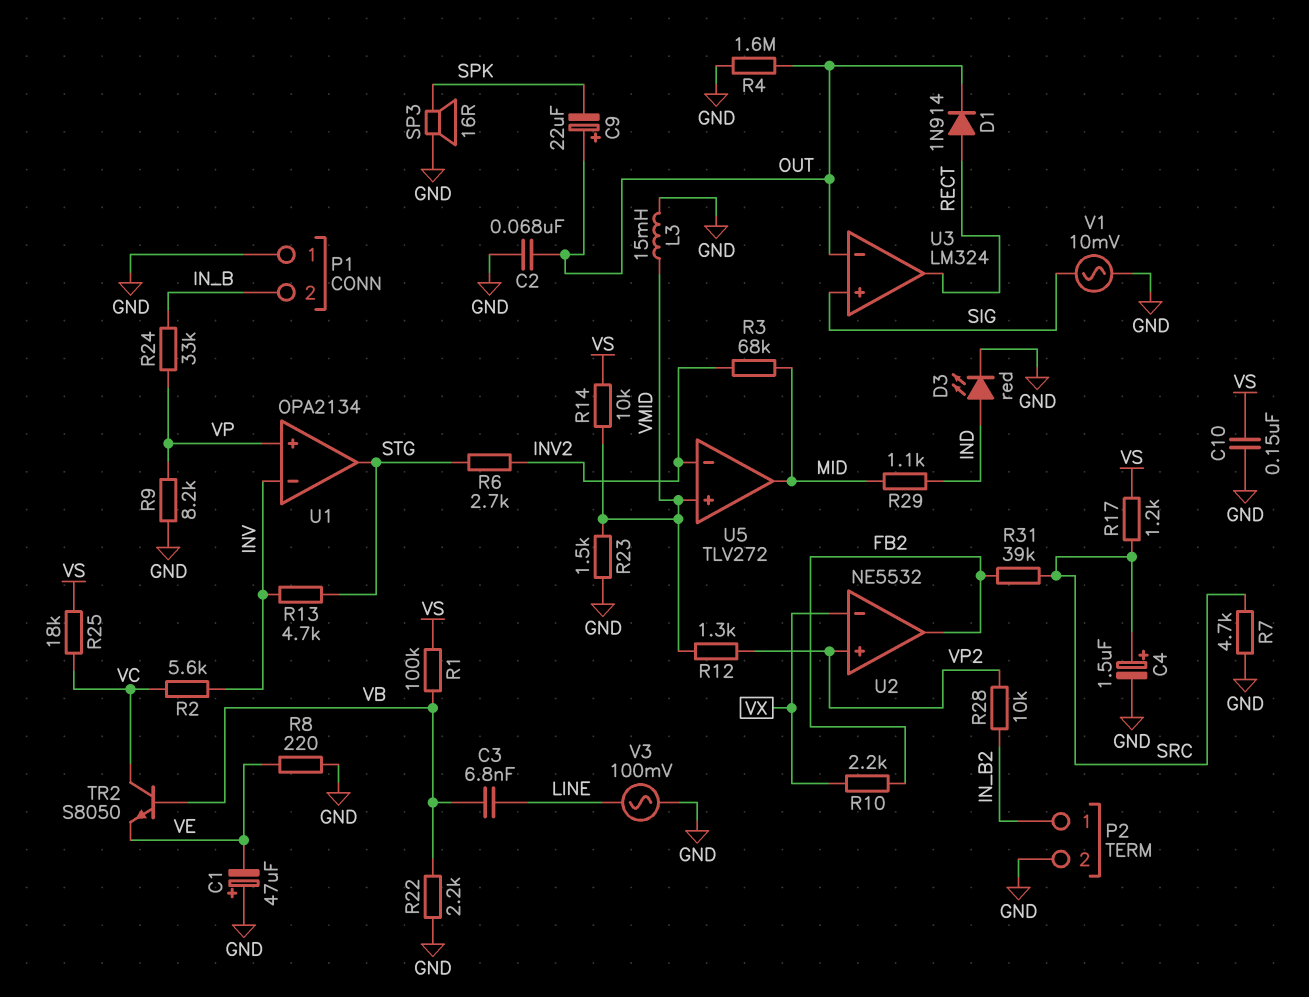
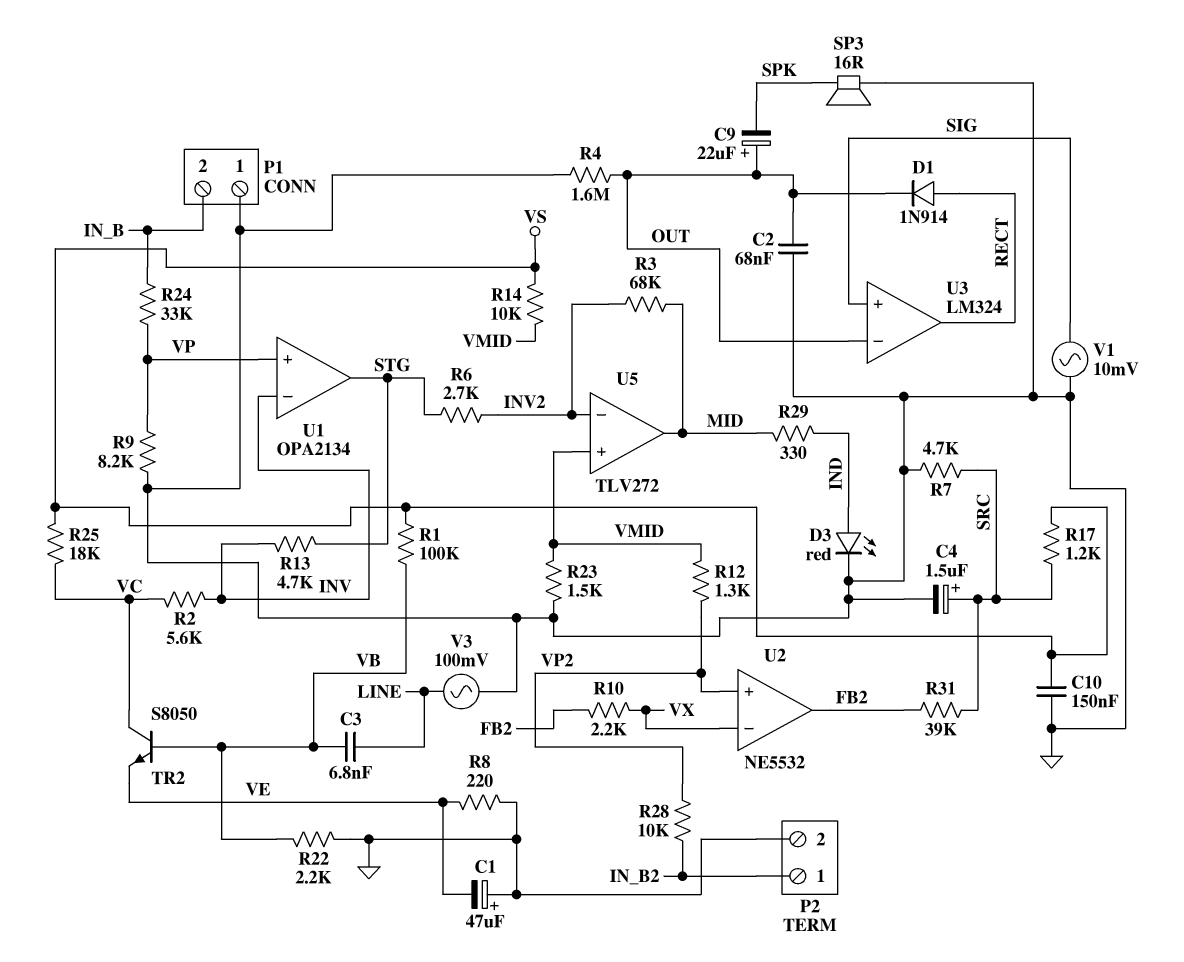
L3: 15mH (GND, VMID) -> none
R29: 1.1k (IND, MID) -> 330 (IND, MID)

